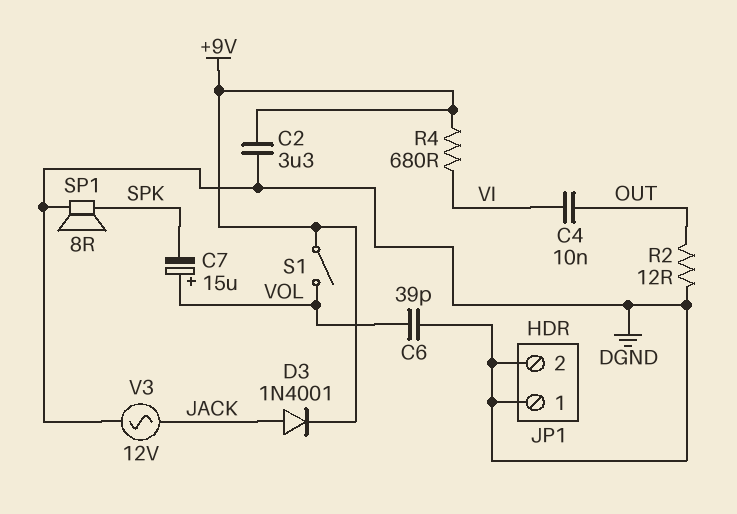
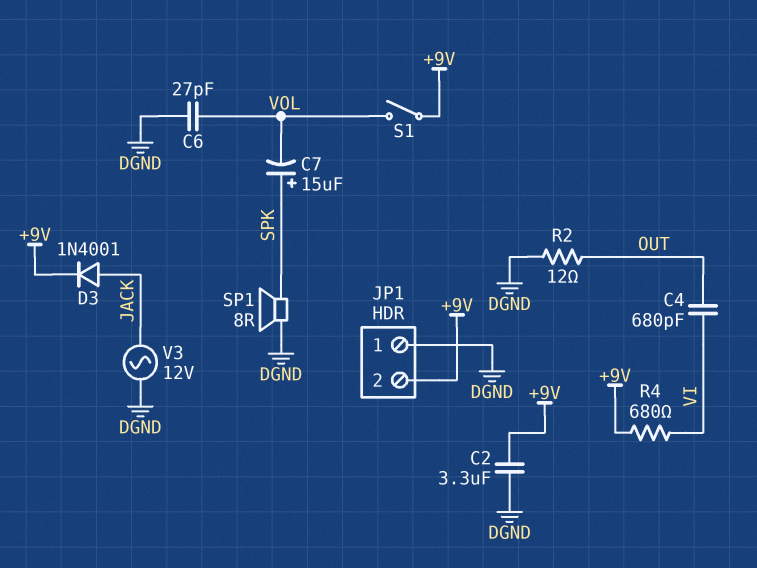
C4: 10nF (OUT, VI) -> 680pF (OUT, VI)
C6: 39pF (DGND, VOL) -> 27pF (DGND, VOL)
C7: 15uF (plus VOL, minus SPK) -> 15uF (plus SPK, minus VOL)
JP1 pin 2: DGND -> +9V

